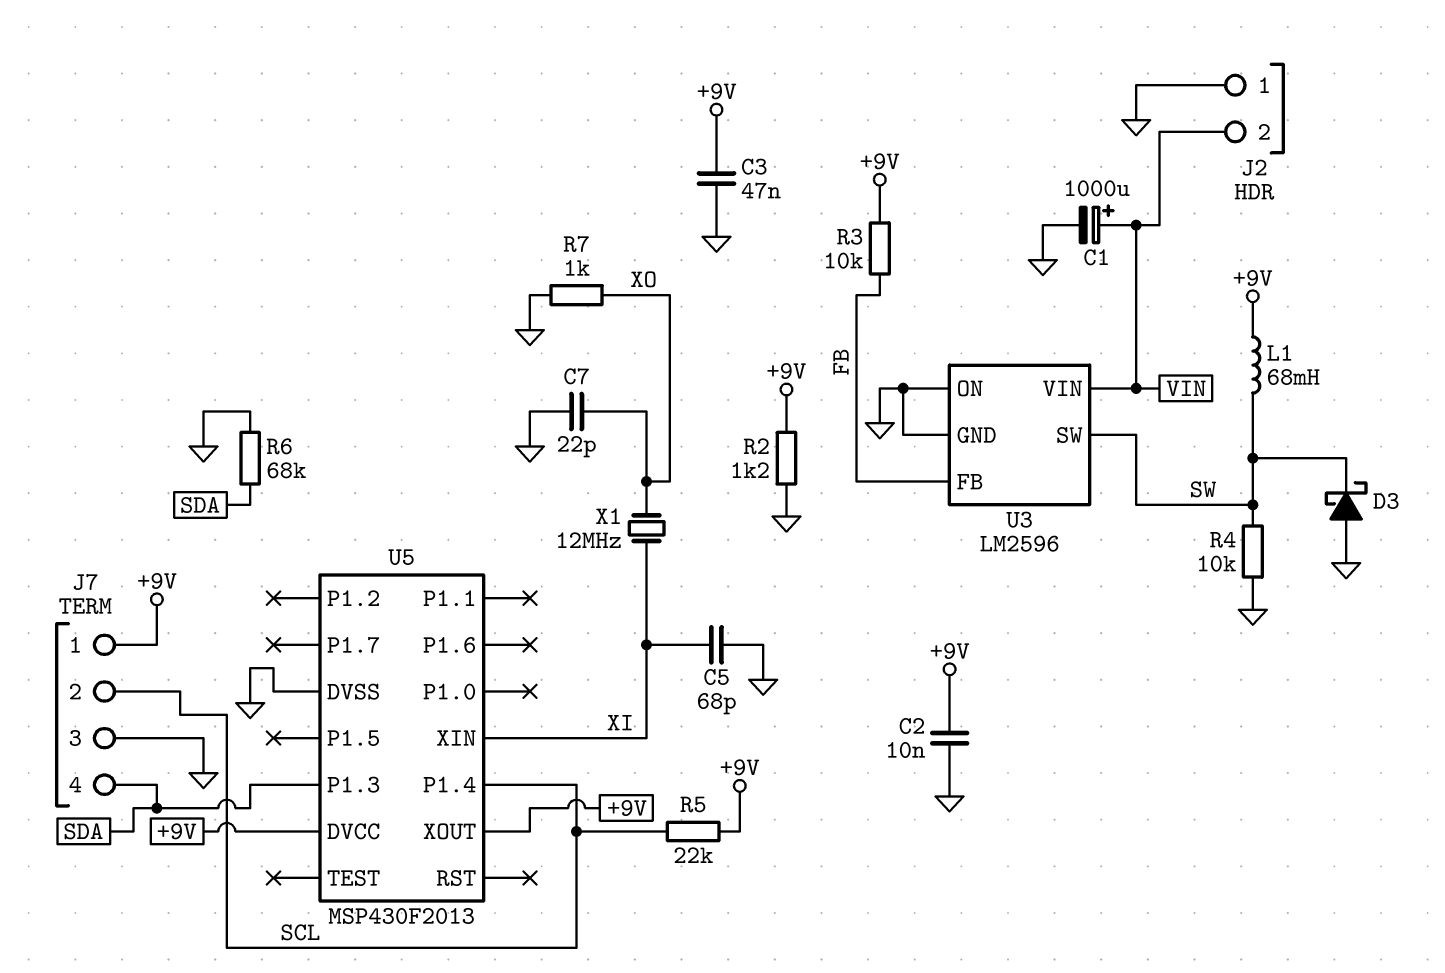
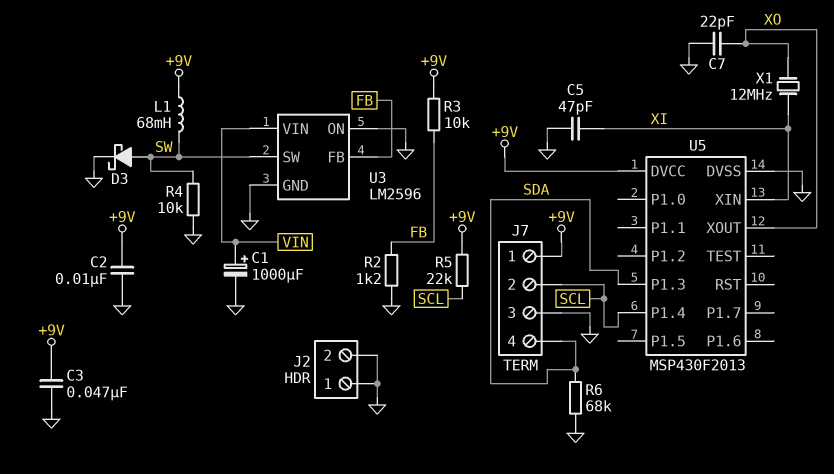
C5: 68pF (GND, XI) -> 47pF (GND, XI)
D3: schottky (A GND, K SW) -> schottky (A SW, K GND)
J2 pin 2: VIN -> GND
R2: 1.2k (+9V, GND) -> 1.2k (FB, GND)
R7: 1k (GND, XO) -> none
U5 pin XOUT: +9V -> XO

